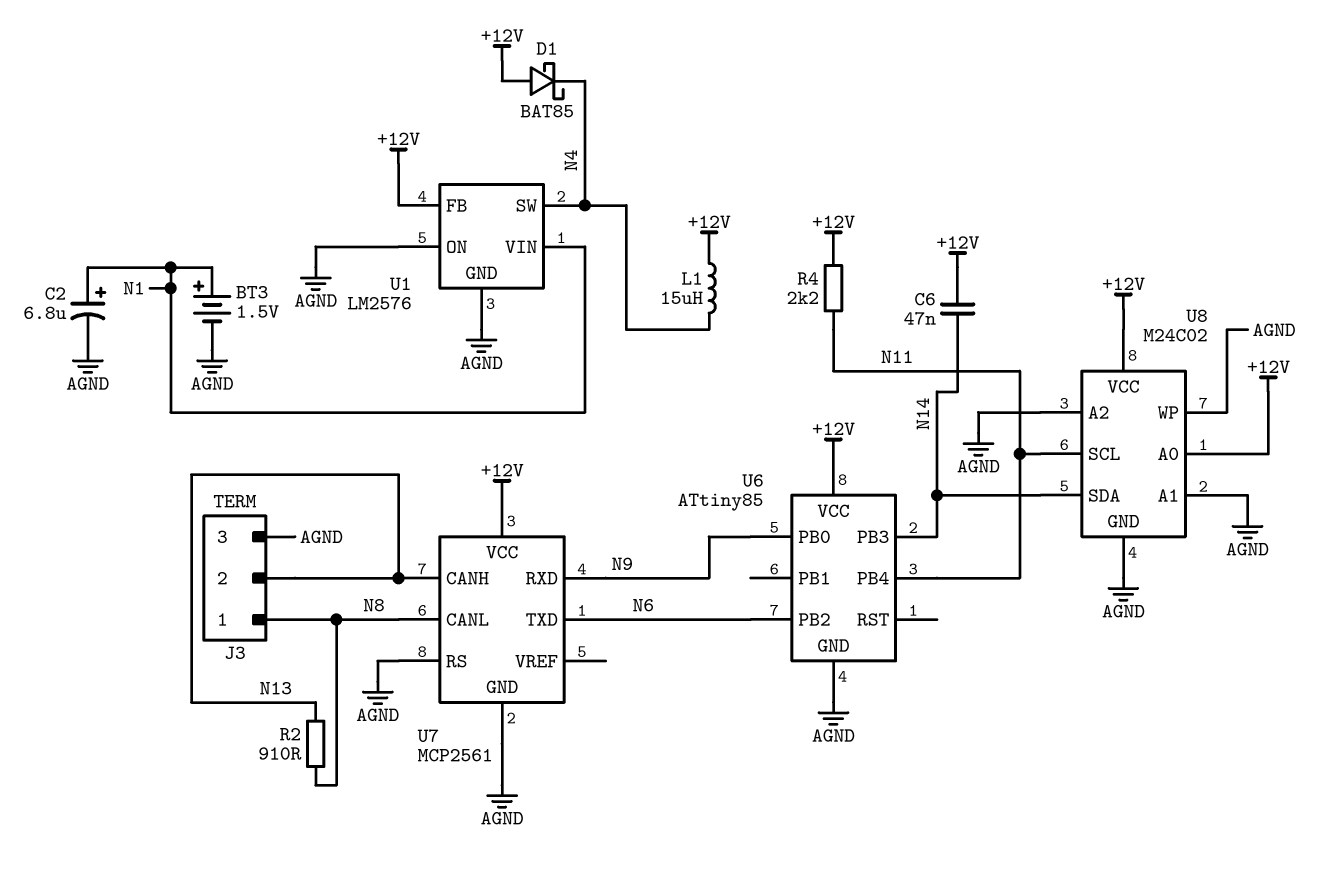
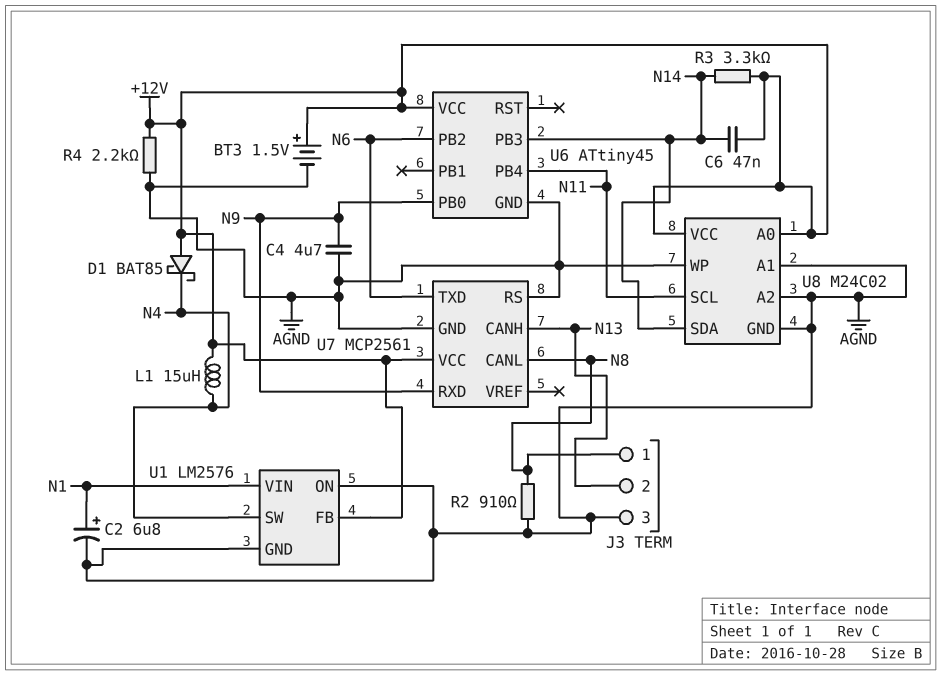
BT3: 1.5V (plus N1, minus AGND) -> 1.5V (plus +12V, minus AGND)
C4: none -> 4.7uF (AGND, N9)
R2: 910 (N8, N13) -> 910 (AGND, N8)
R3: none -> 3.3k (+12V, N14)
R4: 2.2k (+12V, N11) -> 2.2k (+12V, AGND)
U6: ATtiny85 -> ATtiny45

